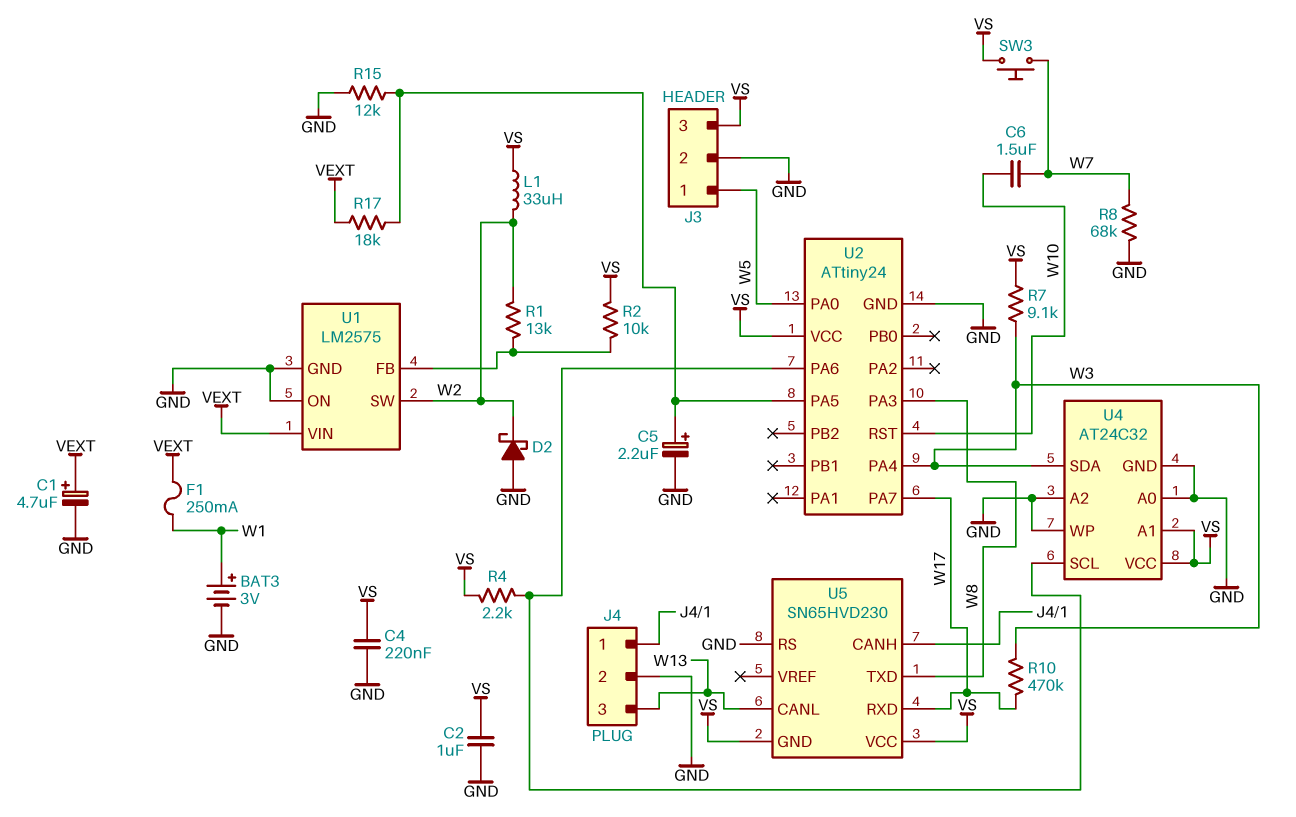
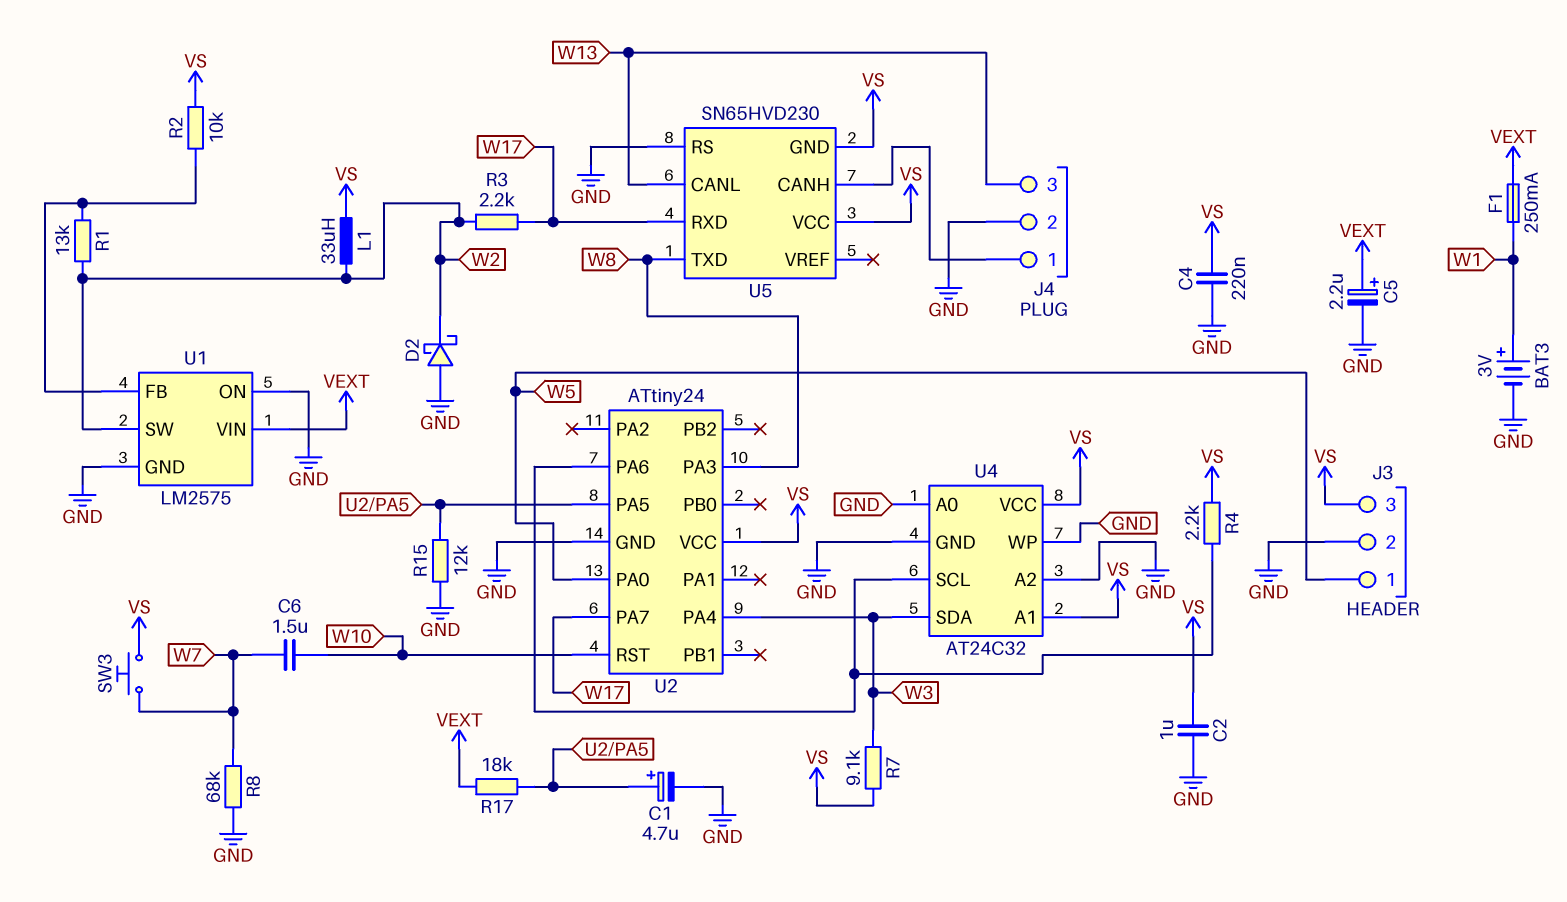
C1: 4.7uF (plus VEXT, minus GND) -> 4.7uF (plus U2/PA5, minus GND)
C5: 2.2uF (plus U2/PA5, minus GND) -> 2.2uF (plus VEXT, minus GND)
R3: none -> 2.2k (W2, W17)
R10: 470k (W3, W17) -> none

